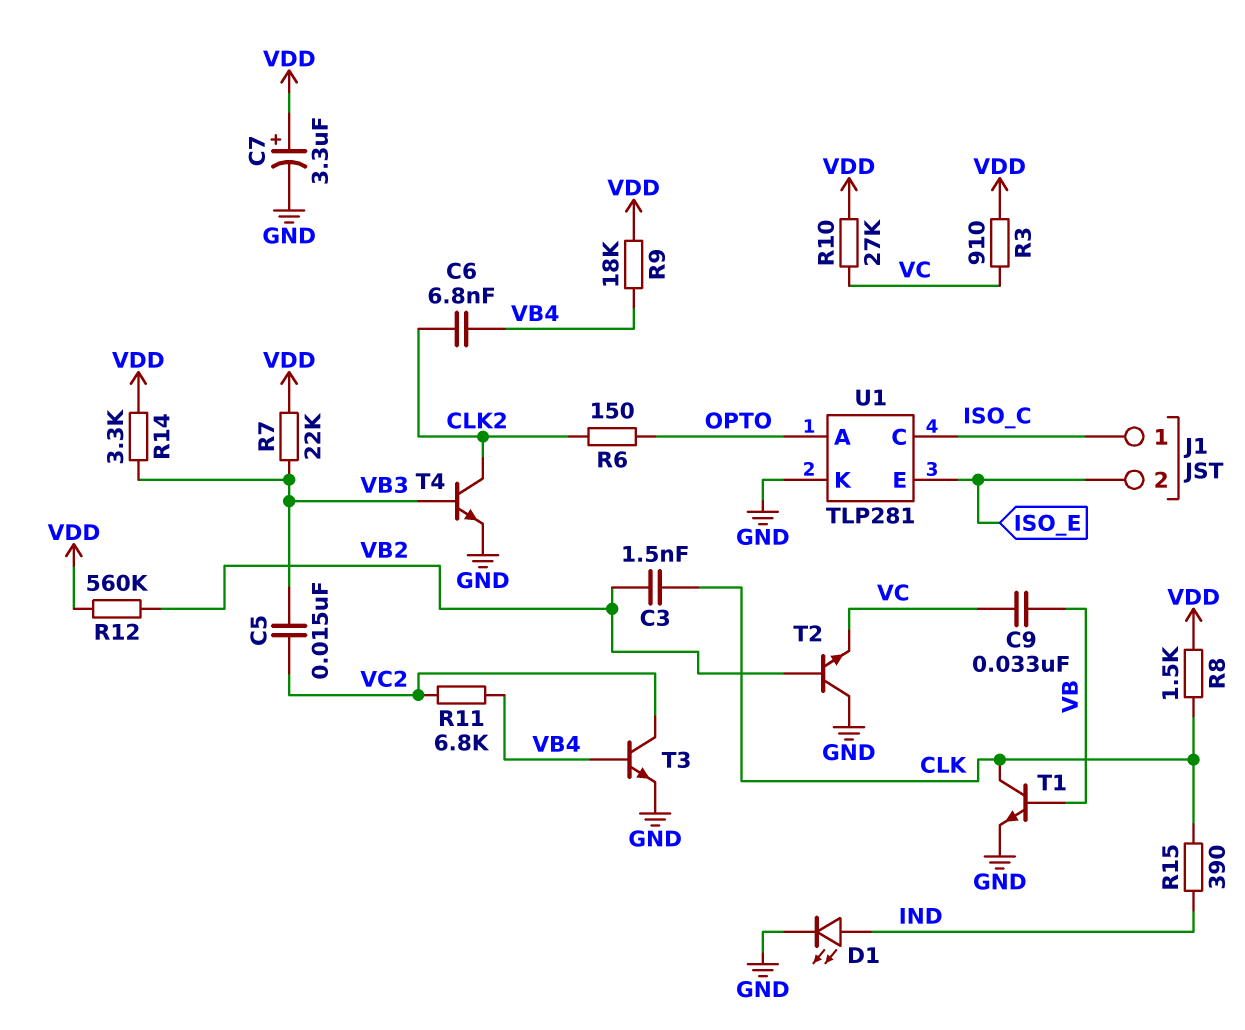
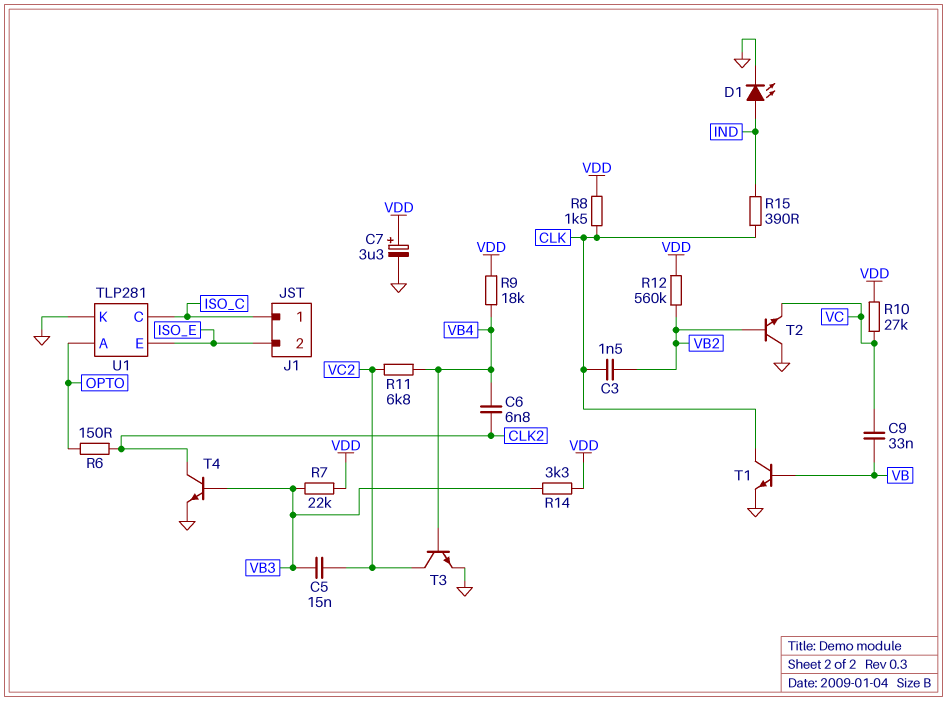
R3: 910 (VC, VDD) -> none

